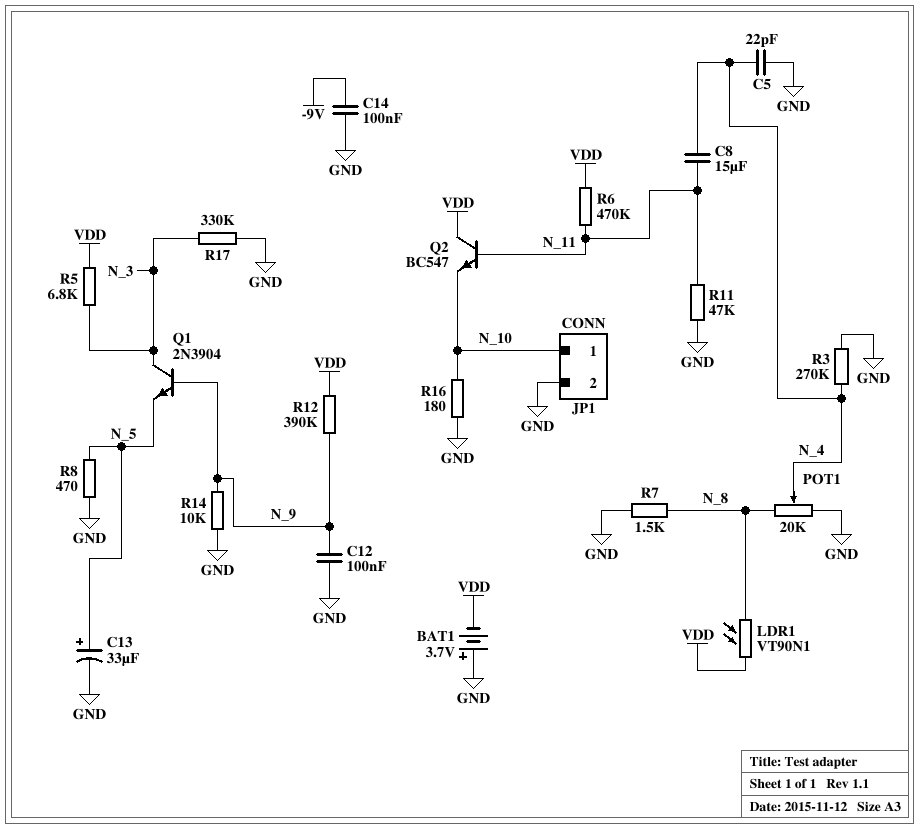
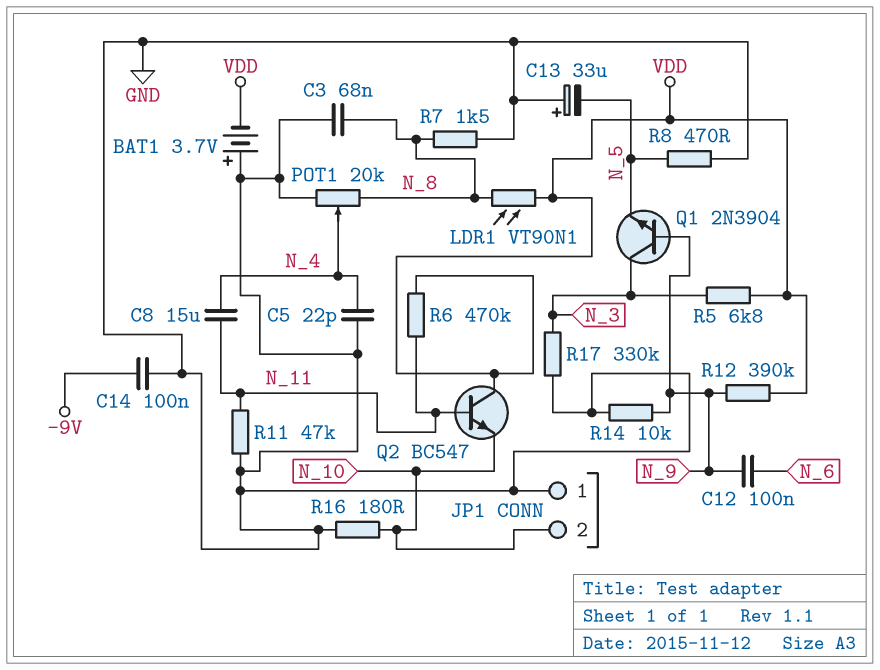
C3: none -> 68nF (GND, N_8)
C12: 100nF (GND, N_9) -> 100nF (N_6, N_9)
C13: 33uF (plus N_5, minus GND) -> 33uF (plus GND, minus N_5)
JP1 pin 1: N_10 -> GND
JP1 pin 2: GND -> N_10
R3: 270k (GND, N_4) -> none

